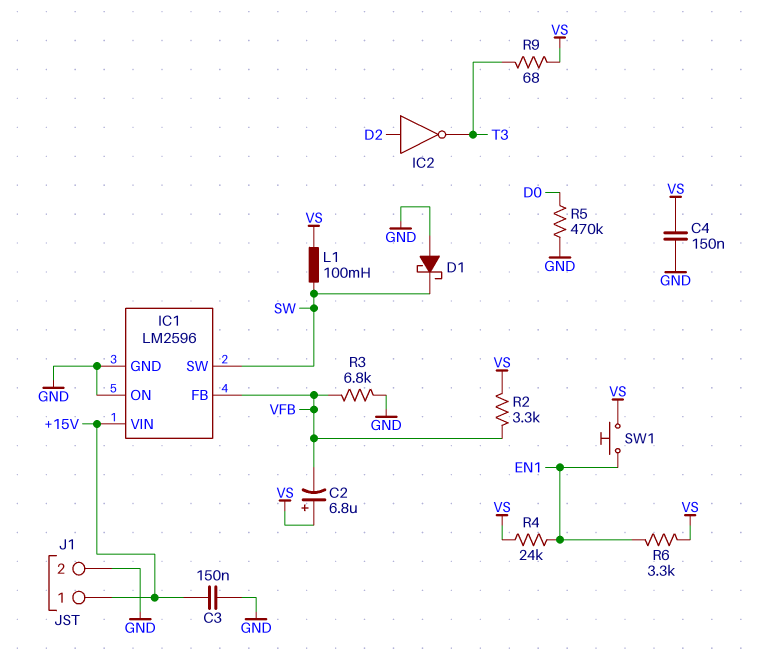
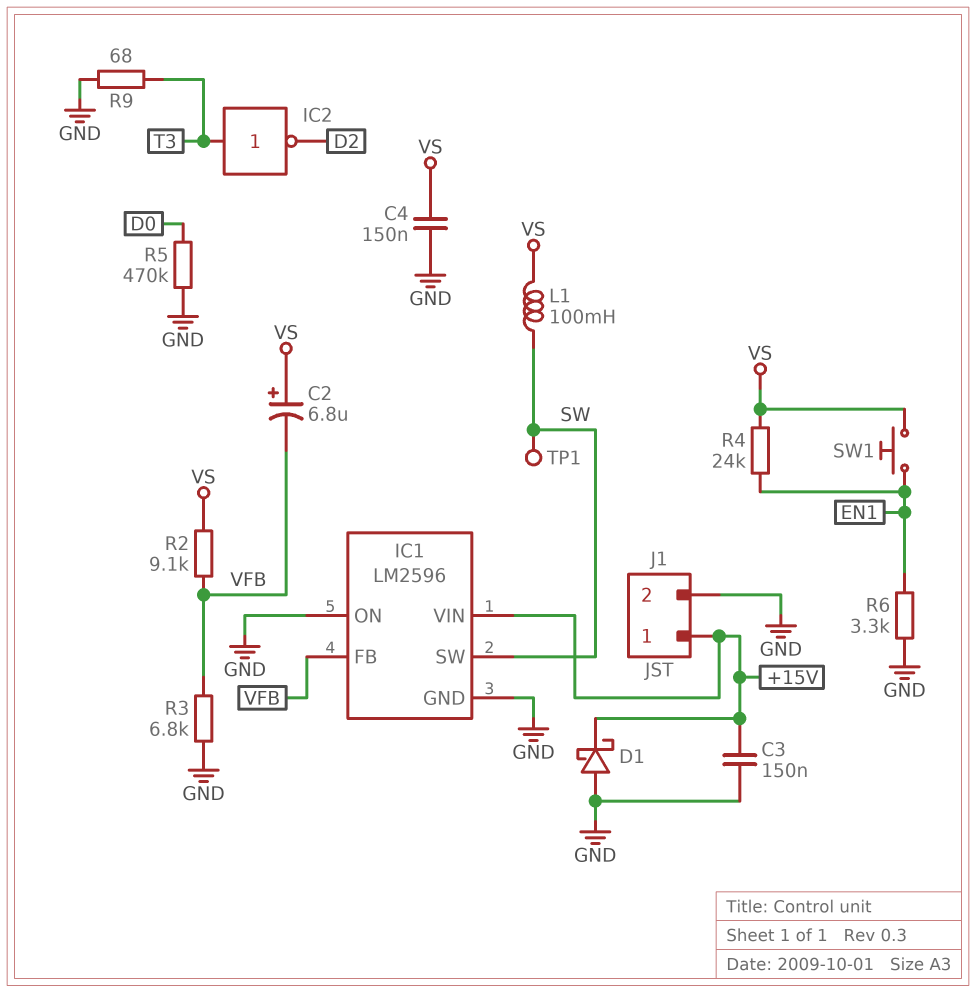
D1: schottky (A GND, K SW) -> schottky (A GND, K +15V)
IC2: NOT (in D2, out T3) -> NOT (in T3, out D2)
R2: 3.3k (VFB, VS) -> 9.1k (VFB, VS)
R6: 3.3k (EN1, VS) -> 3.3k (EN1, GND)
R9: 68 (T3, VS) -> 68 (GND, T3)
TP1: none -> test point (SW)

